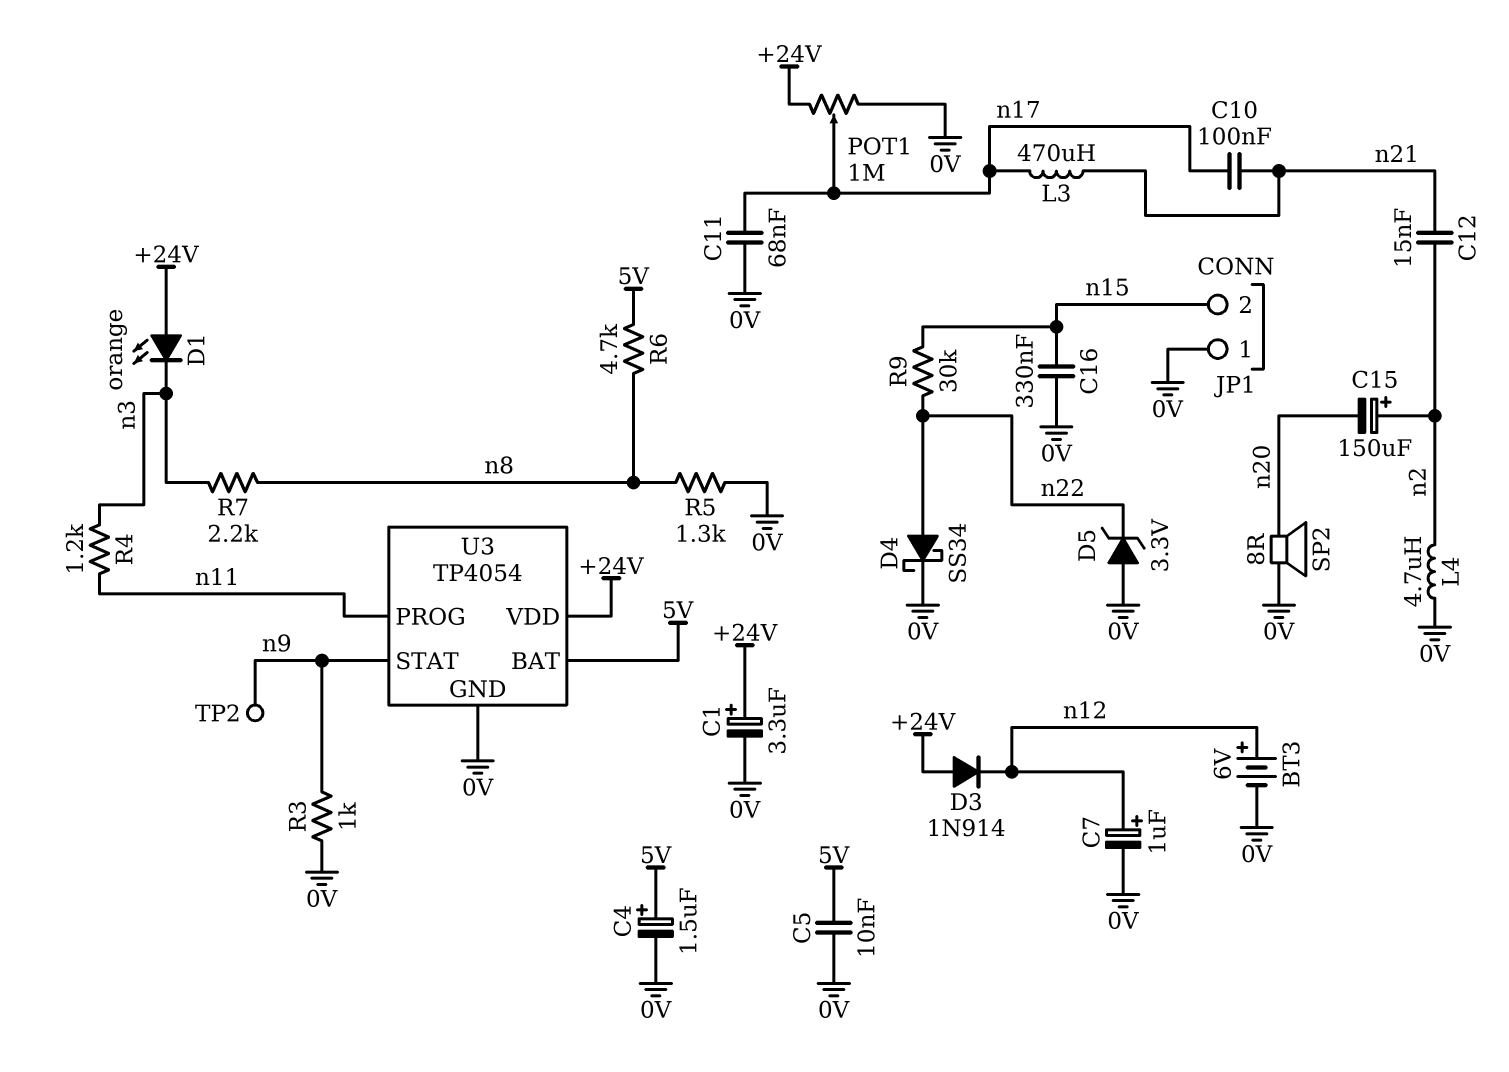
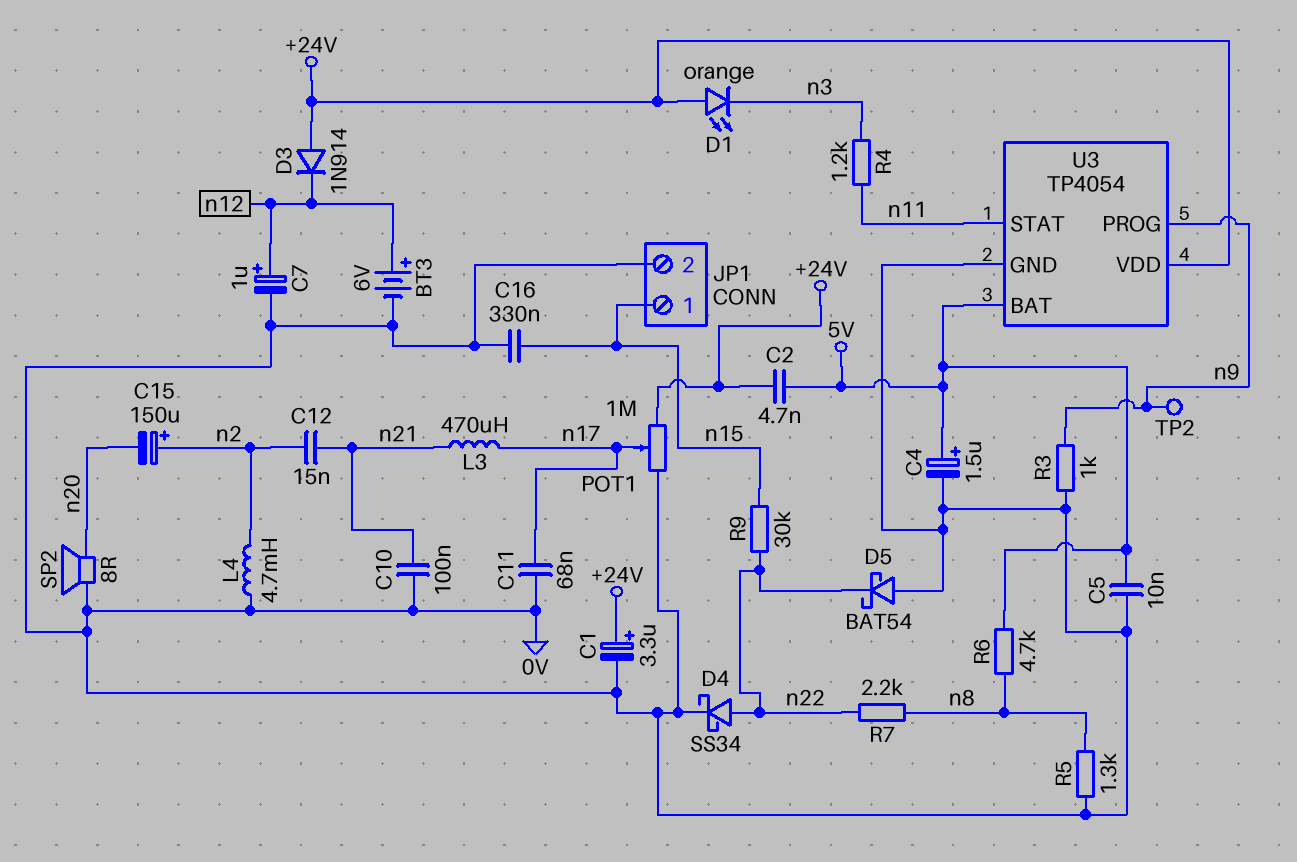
C2: none -> 4.7nF (+24V, 5V)
C10: 100nF (n17, n21) -> 100nF (0V, n21)
D5: zener 3.3V (A 0V, K n22) -> schottky BAT54 (A 0V, K n22)
JP1 pin 1: 0V -> n15
JP1 pin 2: n15 -> 0V
L4: 4.7uH (0V, n2) -> 4.7mH (0V, n2)
R7: 2.2k (n3, n8) -> 2.2k (n8, n22)
U3 pin PROG: n11 -> n9
U3 pin STAT: n9 -> n11

